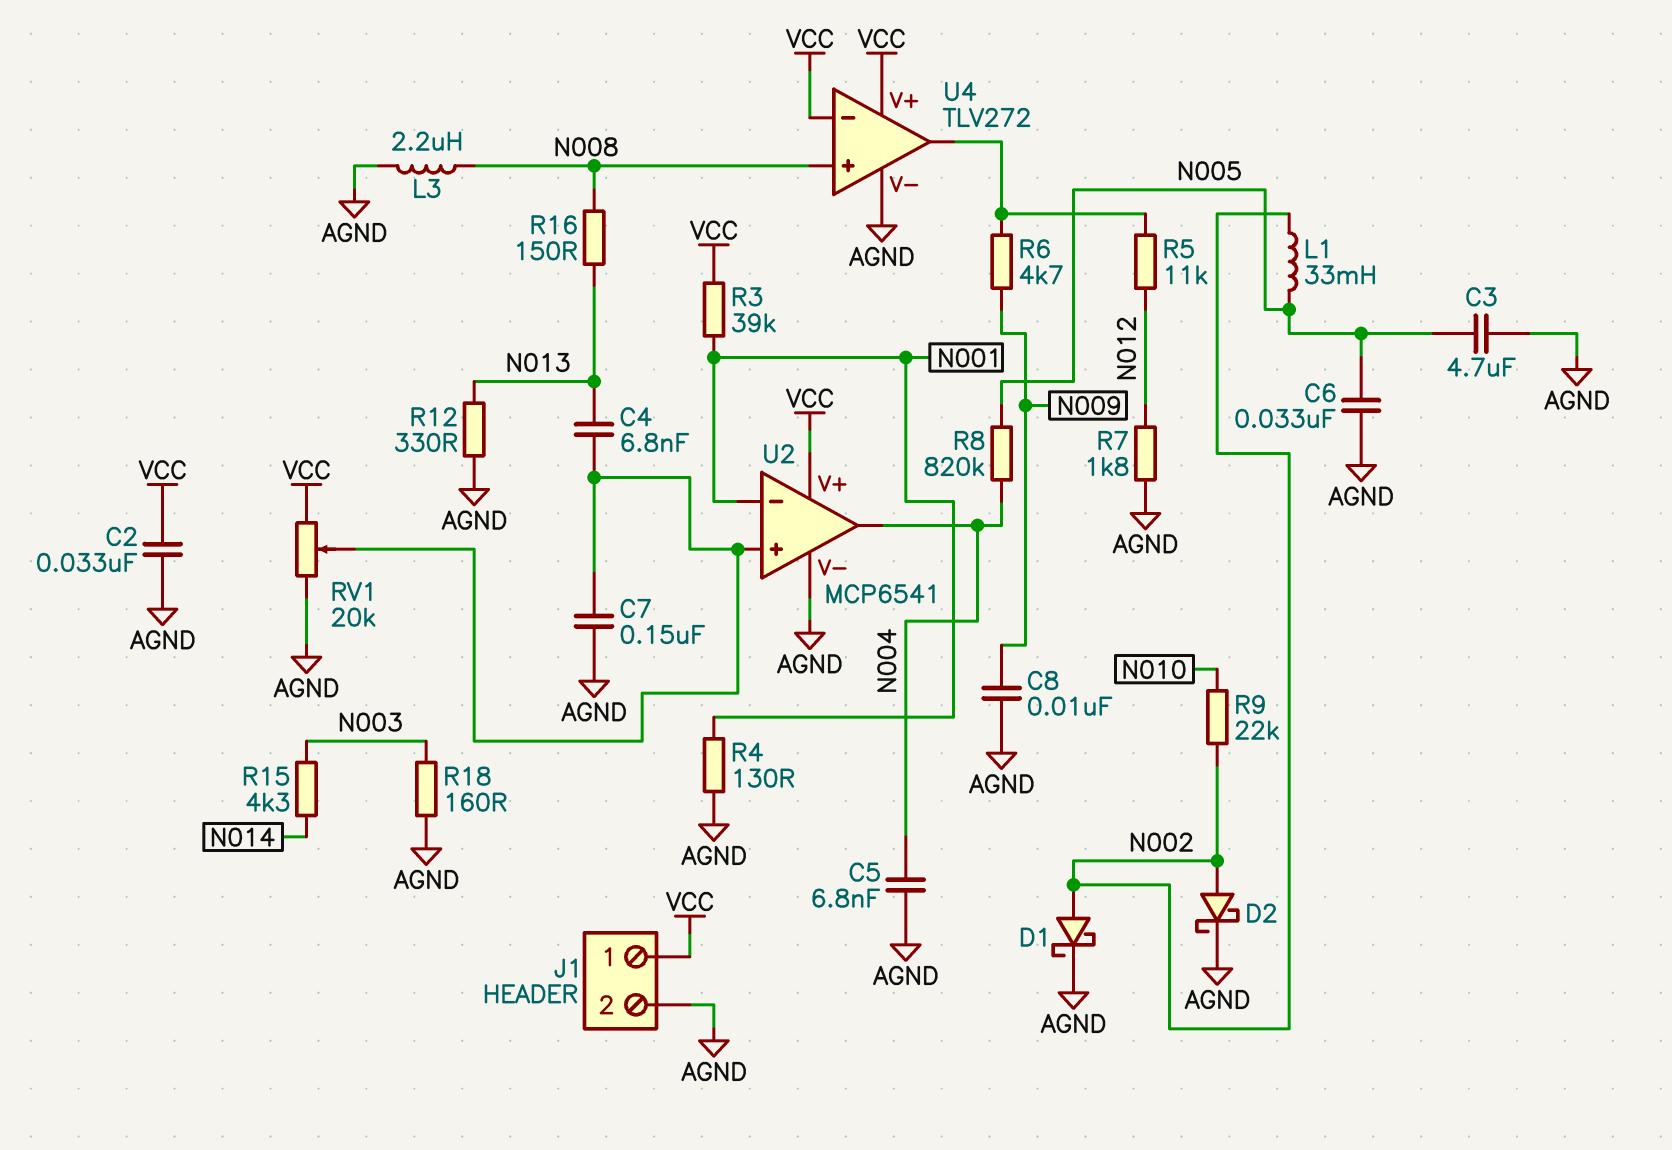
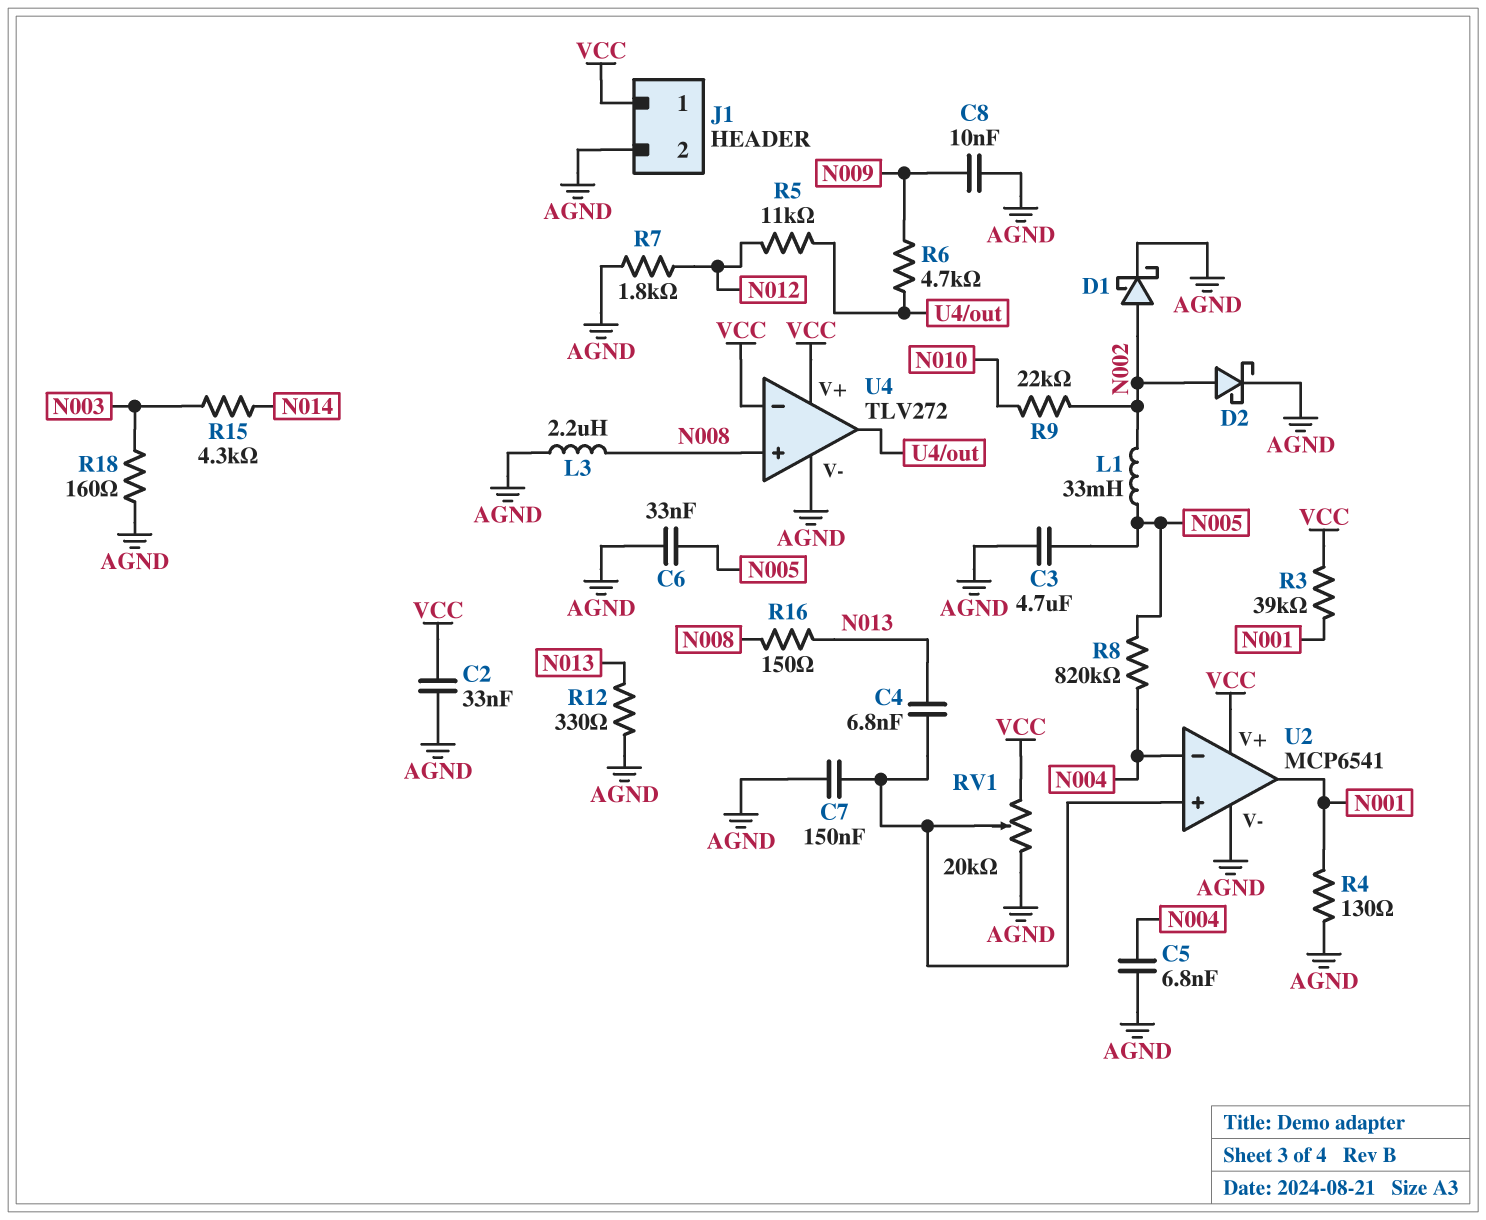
U2 pin in-: N001 -> N004
U2 pin out: N004 -> N001

